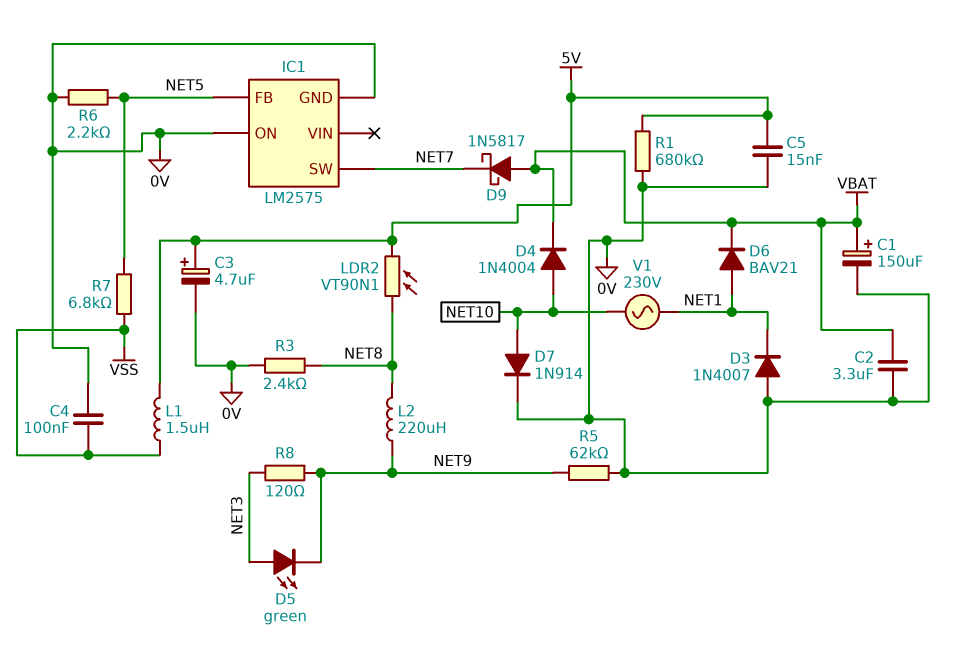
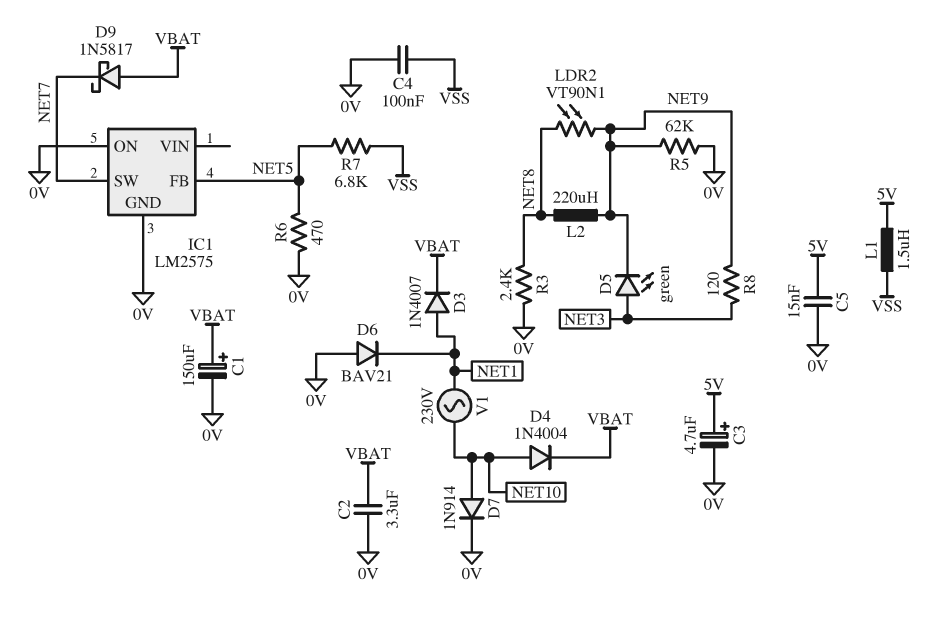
D3: diode 1N4007 (A 0V, K NET1) -> diode 1N4007 (A NET1, K VBAT)
D6: diode BAV21 (A NET1, K VBAT) -> diode BAV21 (A 0V, K NET1)
LDR2: VT90N1 (5V, NET8) -> VT90N1 (NET8, NET9)
R1: 680k (0V, 5V) -> none
R6: 2.2k (0V, NET5) -> 470 (0V, NET5)

